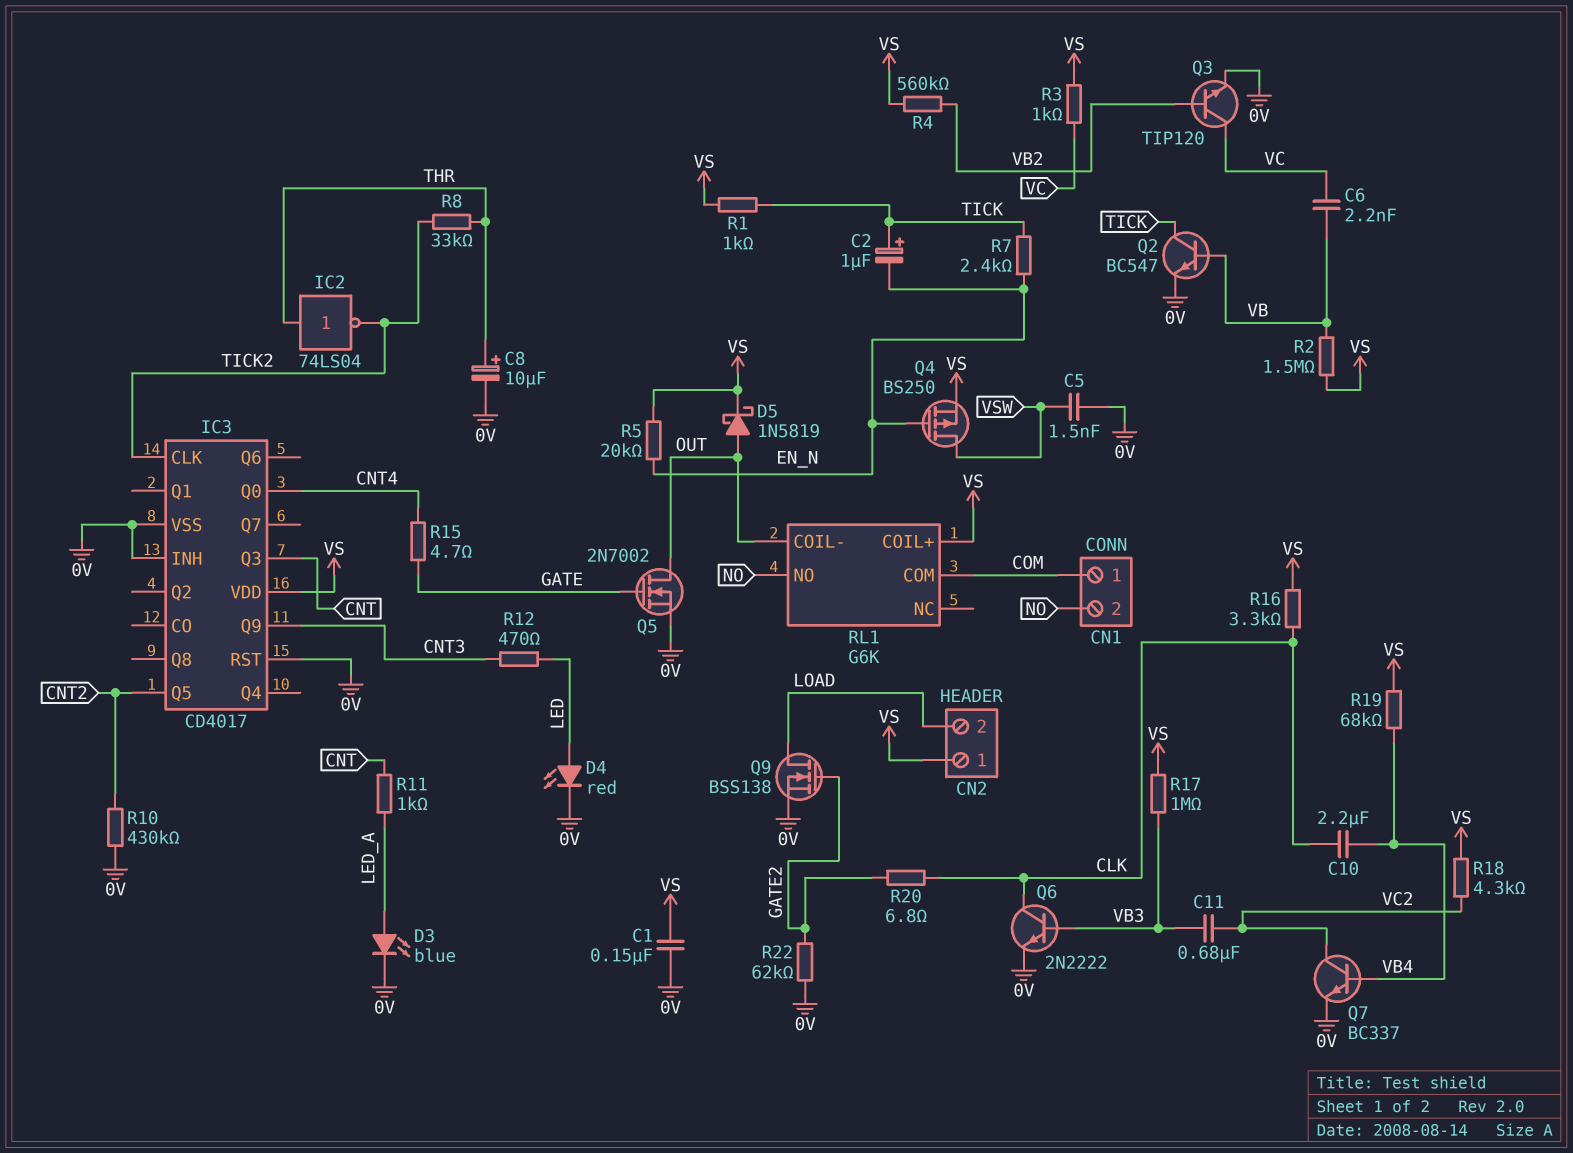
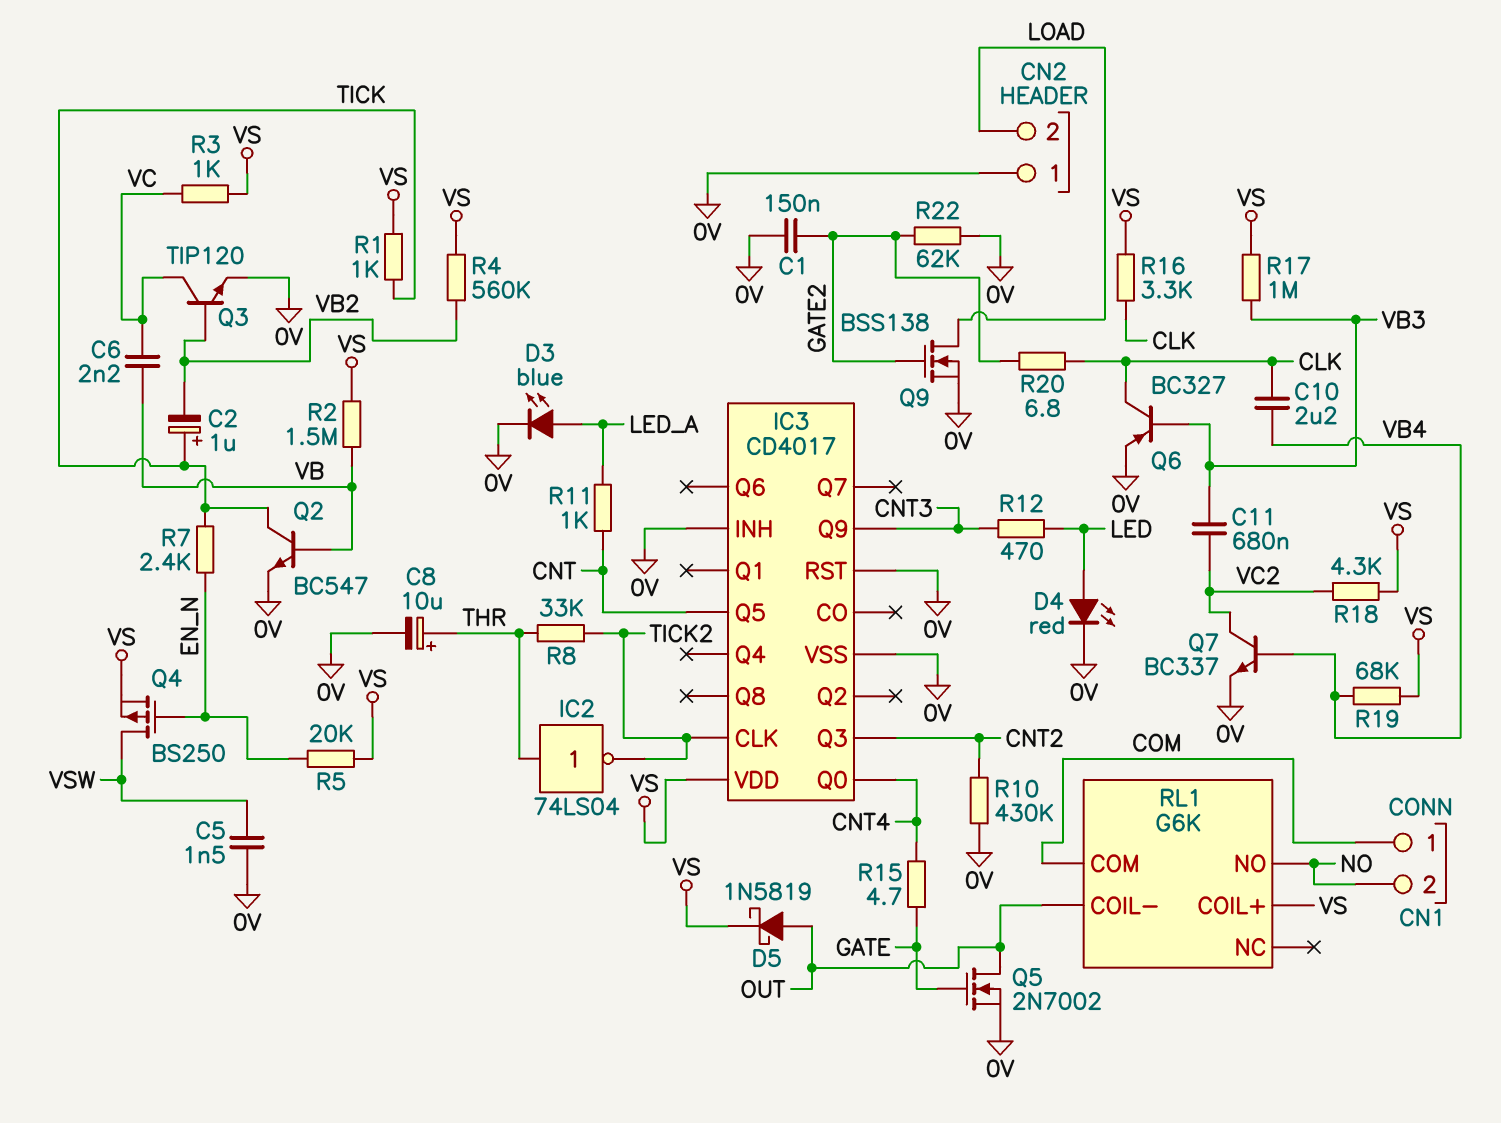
C1: 150nF (0V, VS) -> 150nF (0V, GATE2)
C2: 1uF (plus TICK, minus EN_N) -> 1uF (plus TICK, minus VB2)
CN2 pin 1: VS -> 0V
IC3 pin Q3: CNT -> CNT2
IC3 pin Q5: CNT2 -> CNT
Q6: NPN 2N2222 (B VB3, C CLK, E 0V) -> PNP BC327 (B VB3, C CLK, E 0V)

